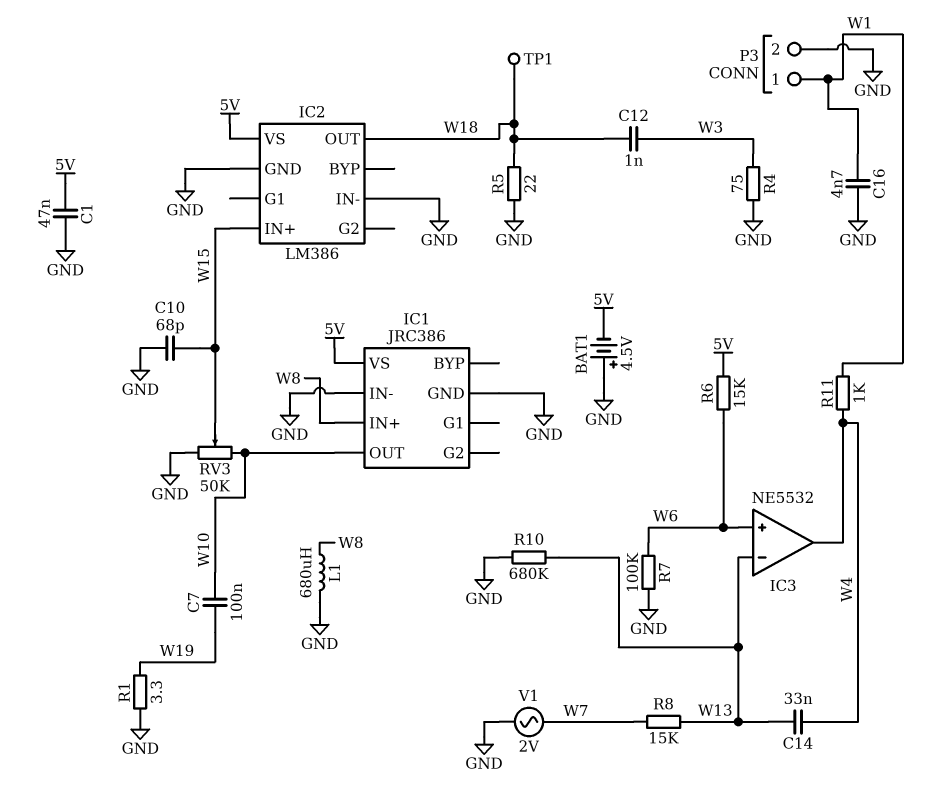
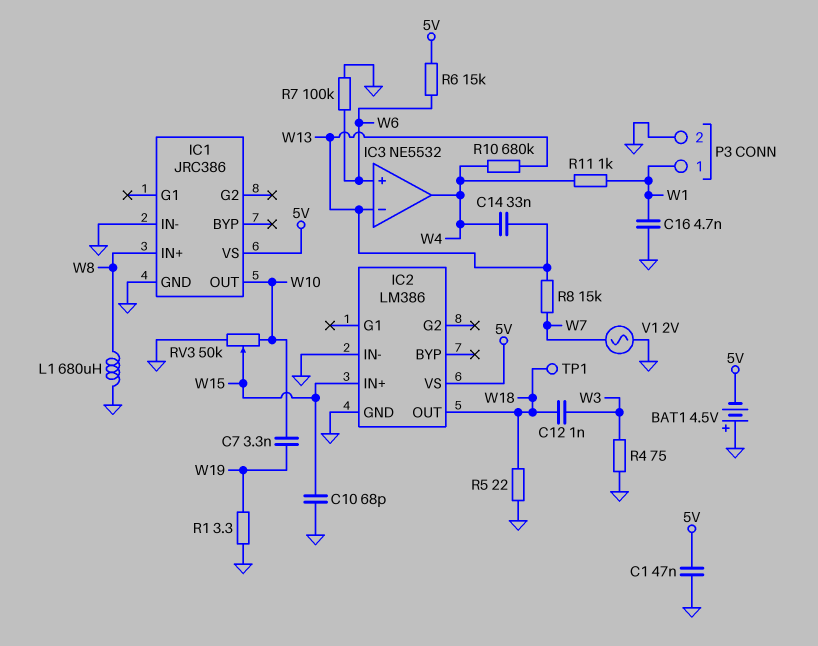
C7: 100nF (W10, W19) -> 3.3nF (W10, W19)
R10: 680k (GND, W13) -> 680k (W4, W13)

